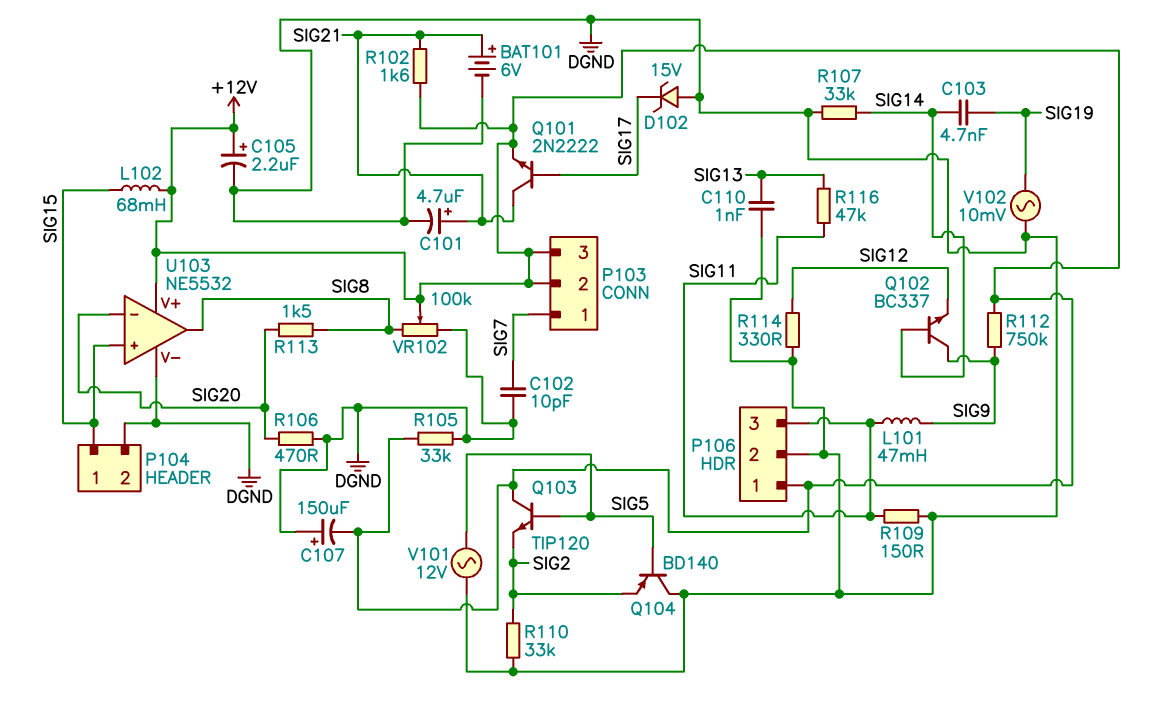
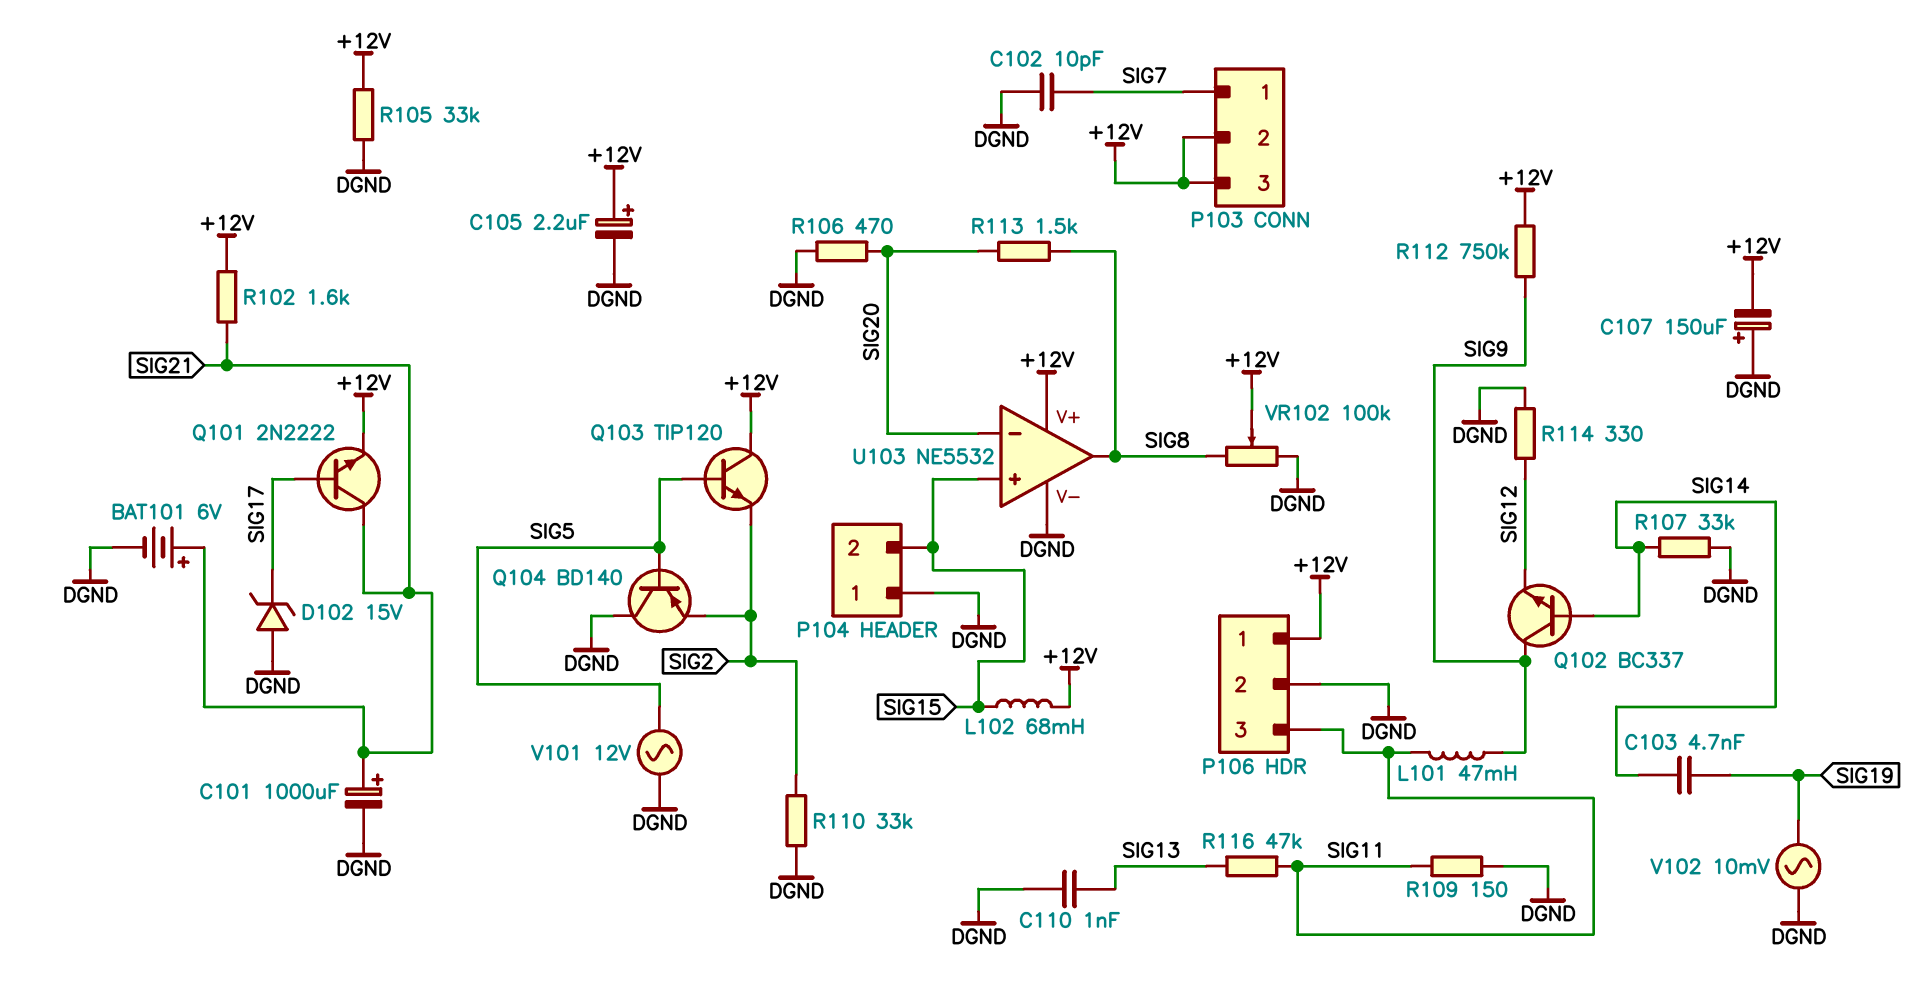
C101: 4.7uF (plus SIG21, minus DGND) -> 1000uF (plus SIG21, minus DGND)
P104 pin 1: SIG15 -> DGND
P104 pin 2: DGND -> SIG15

